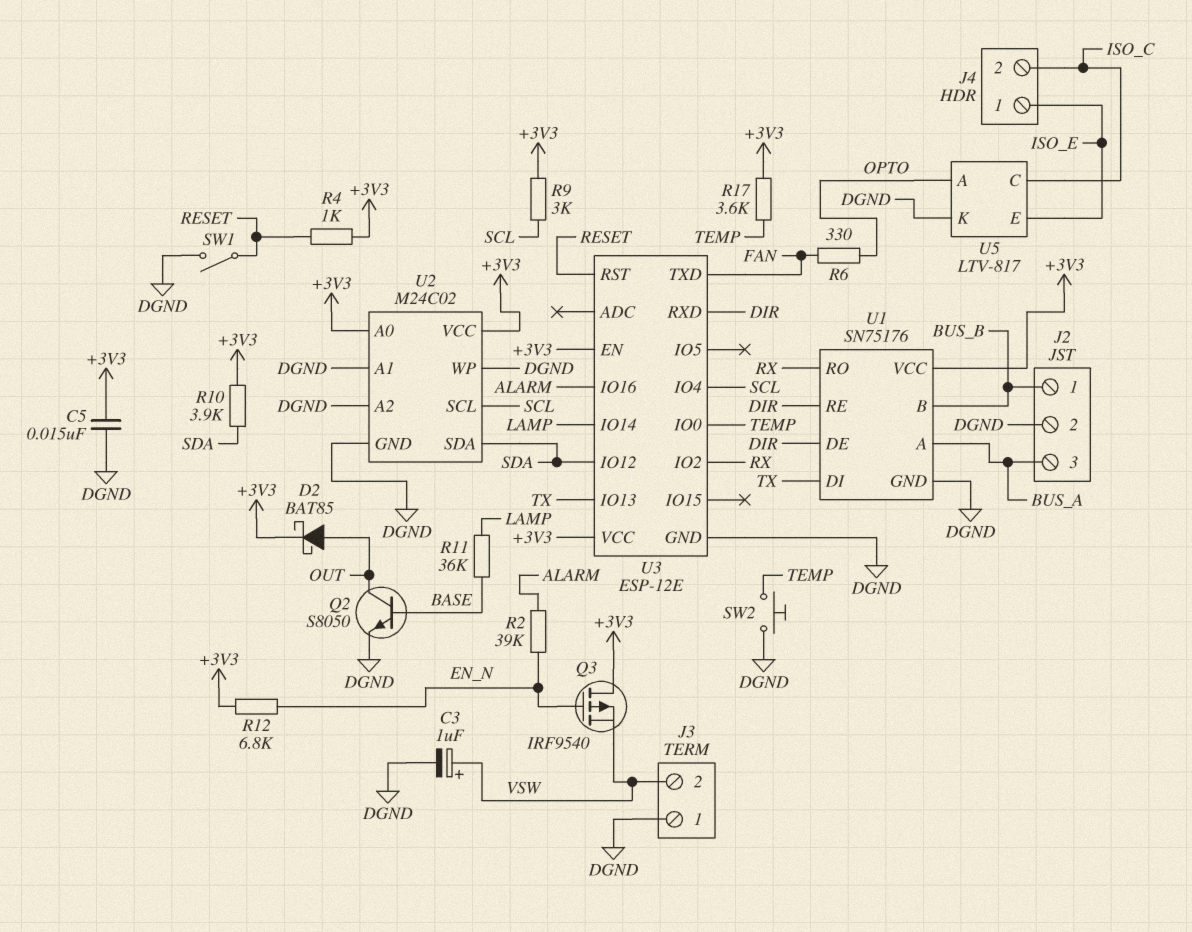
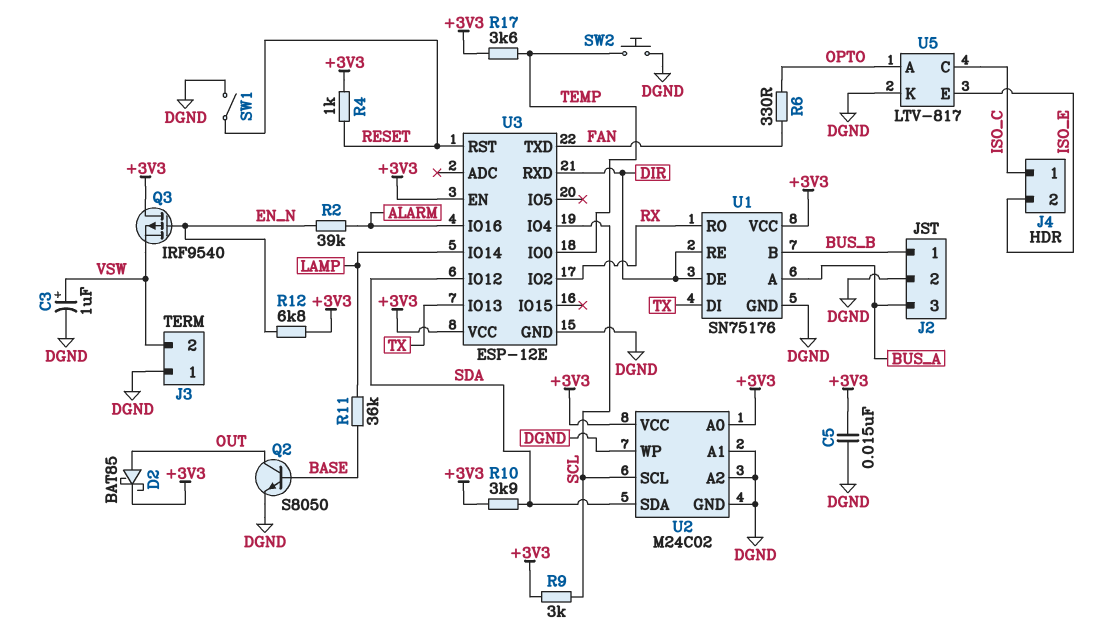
J4 pin 1: ISO_E -> ISO_C
J4 pin 2: ISO_C -> ISO_E

